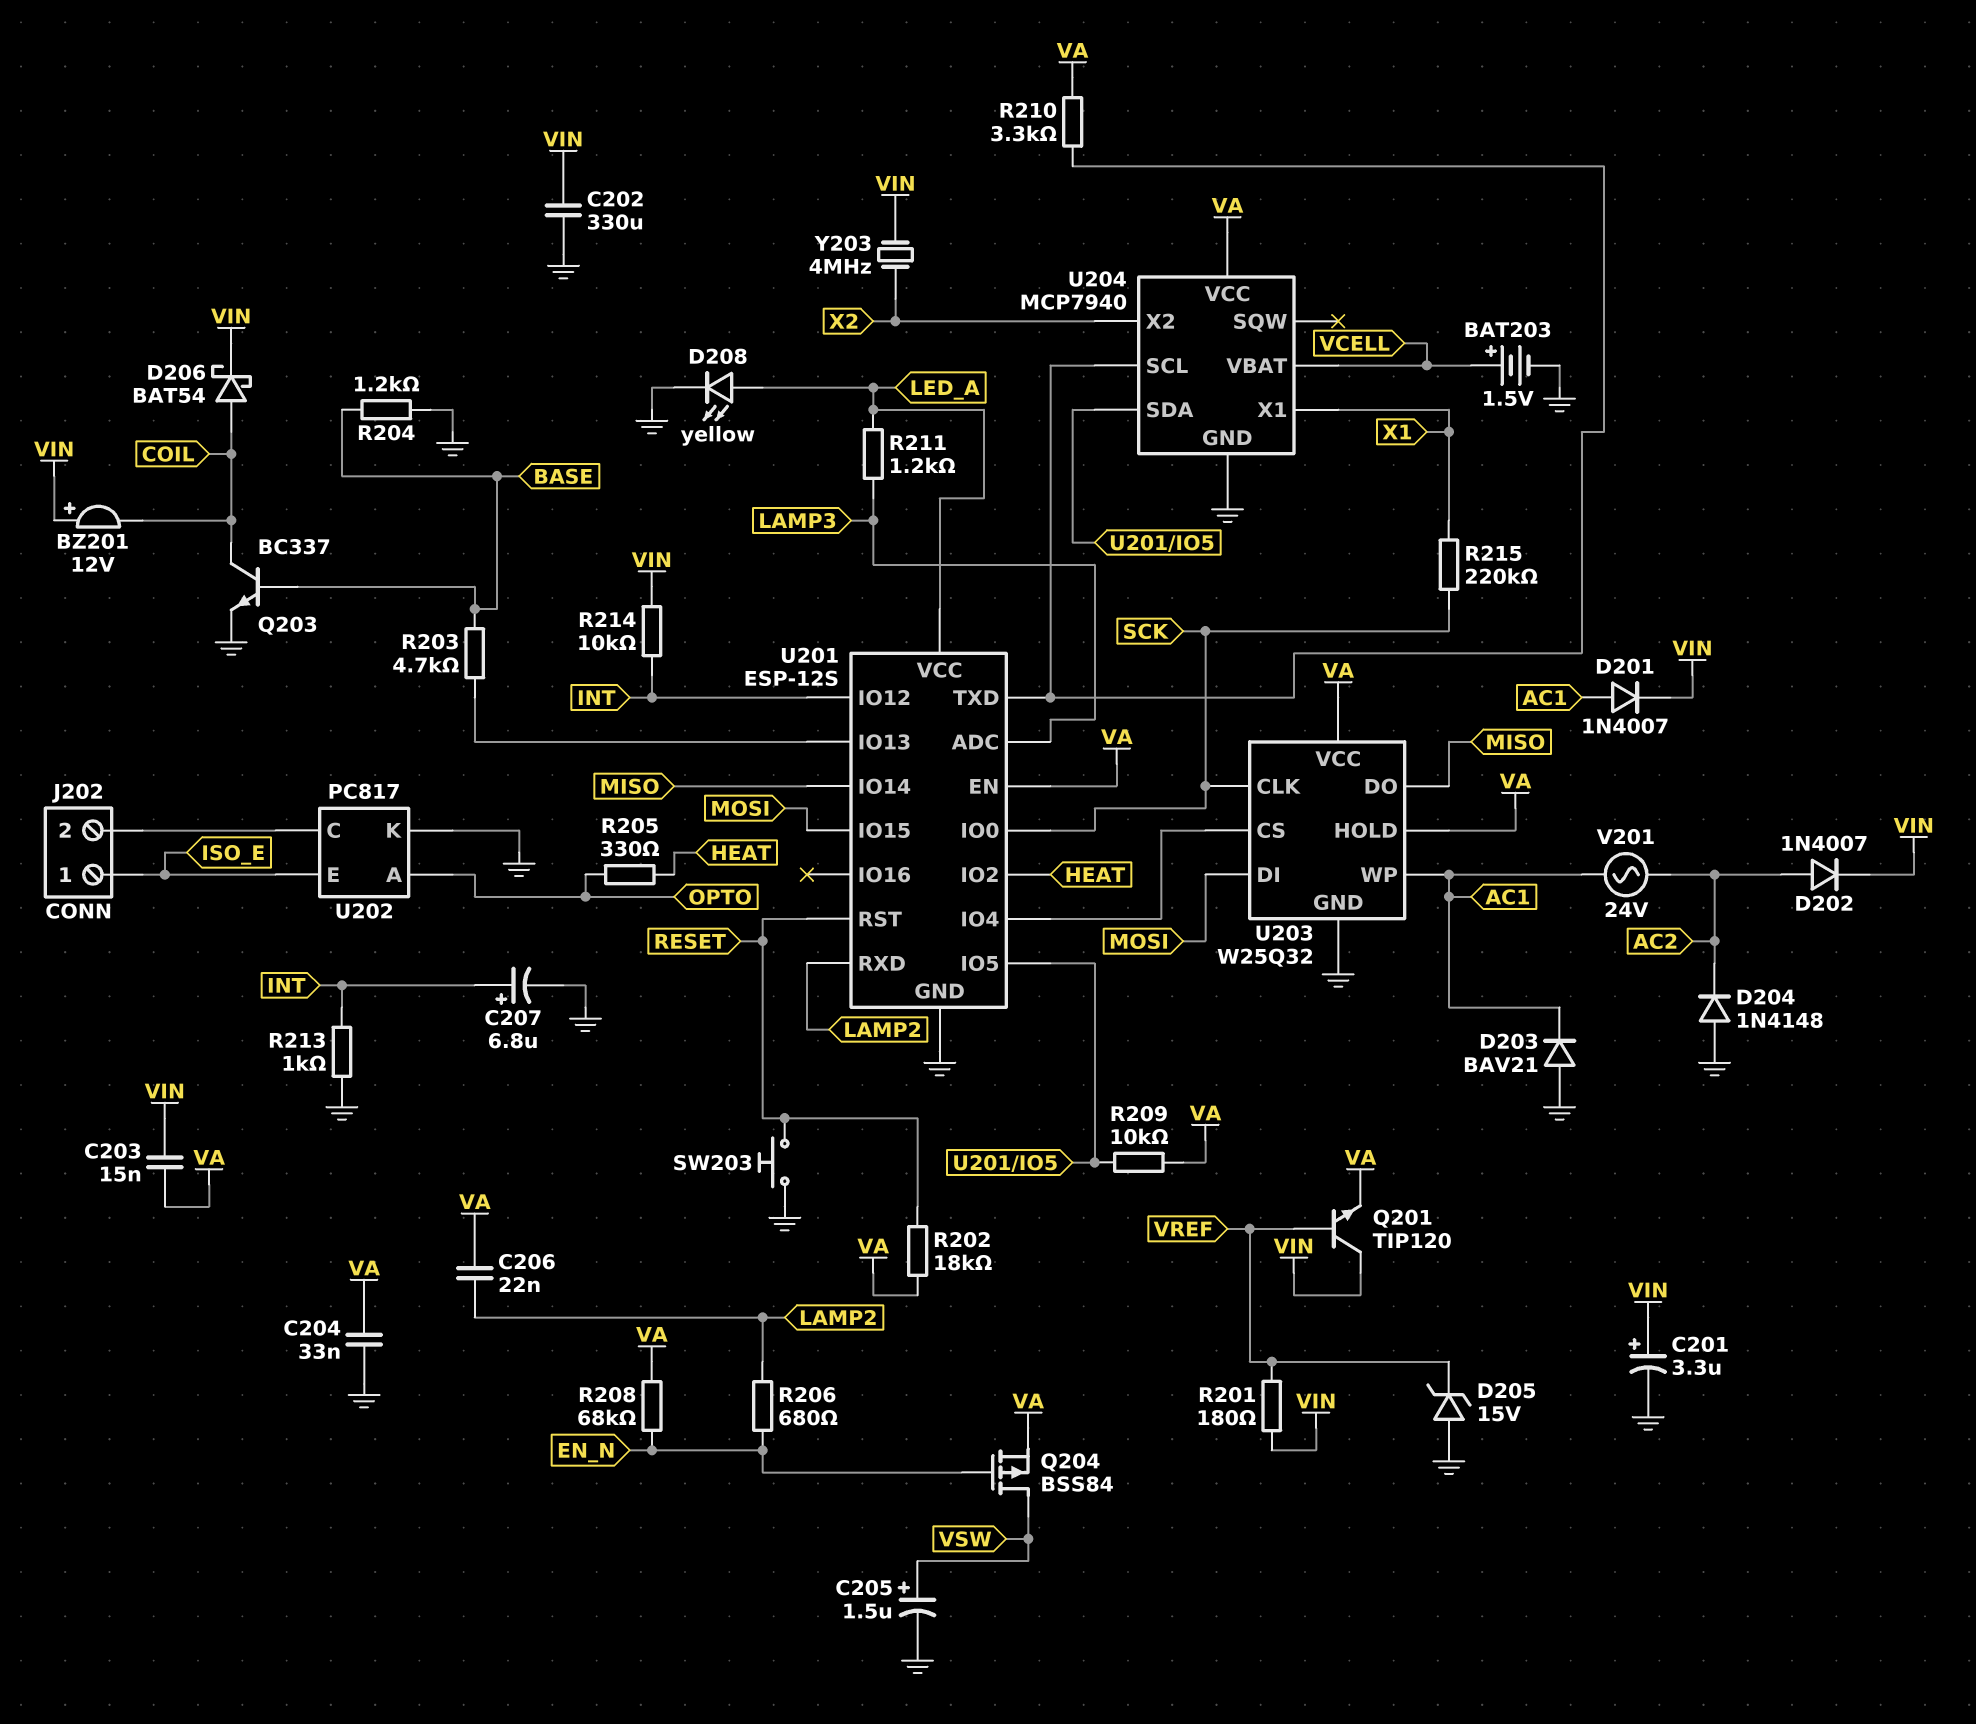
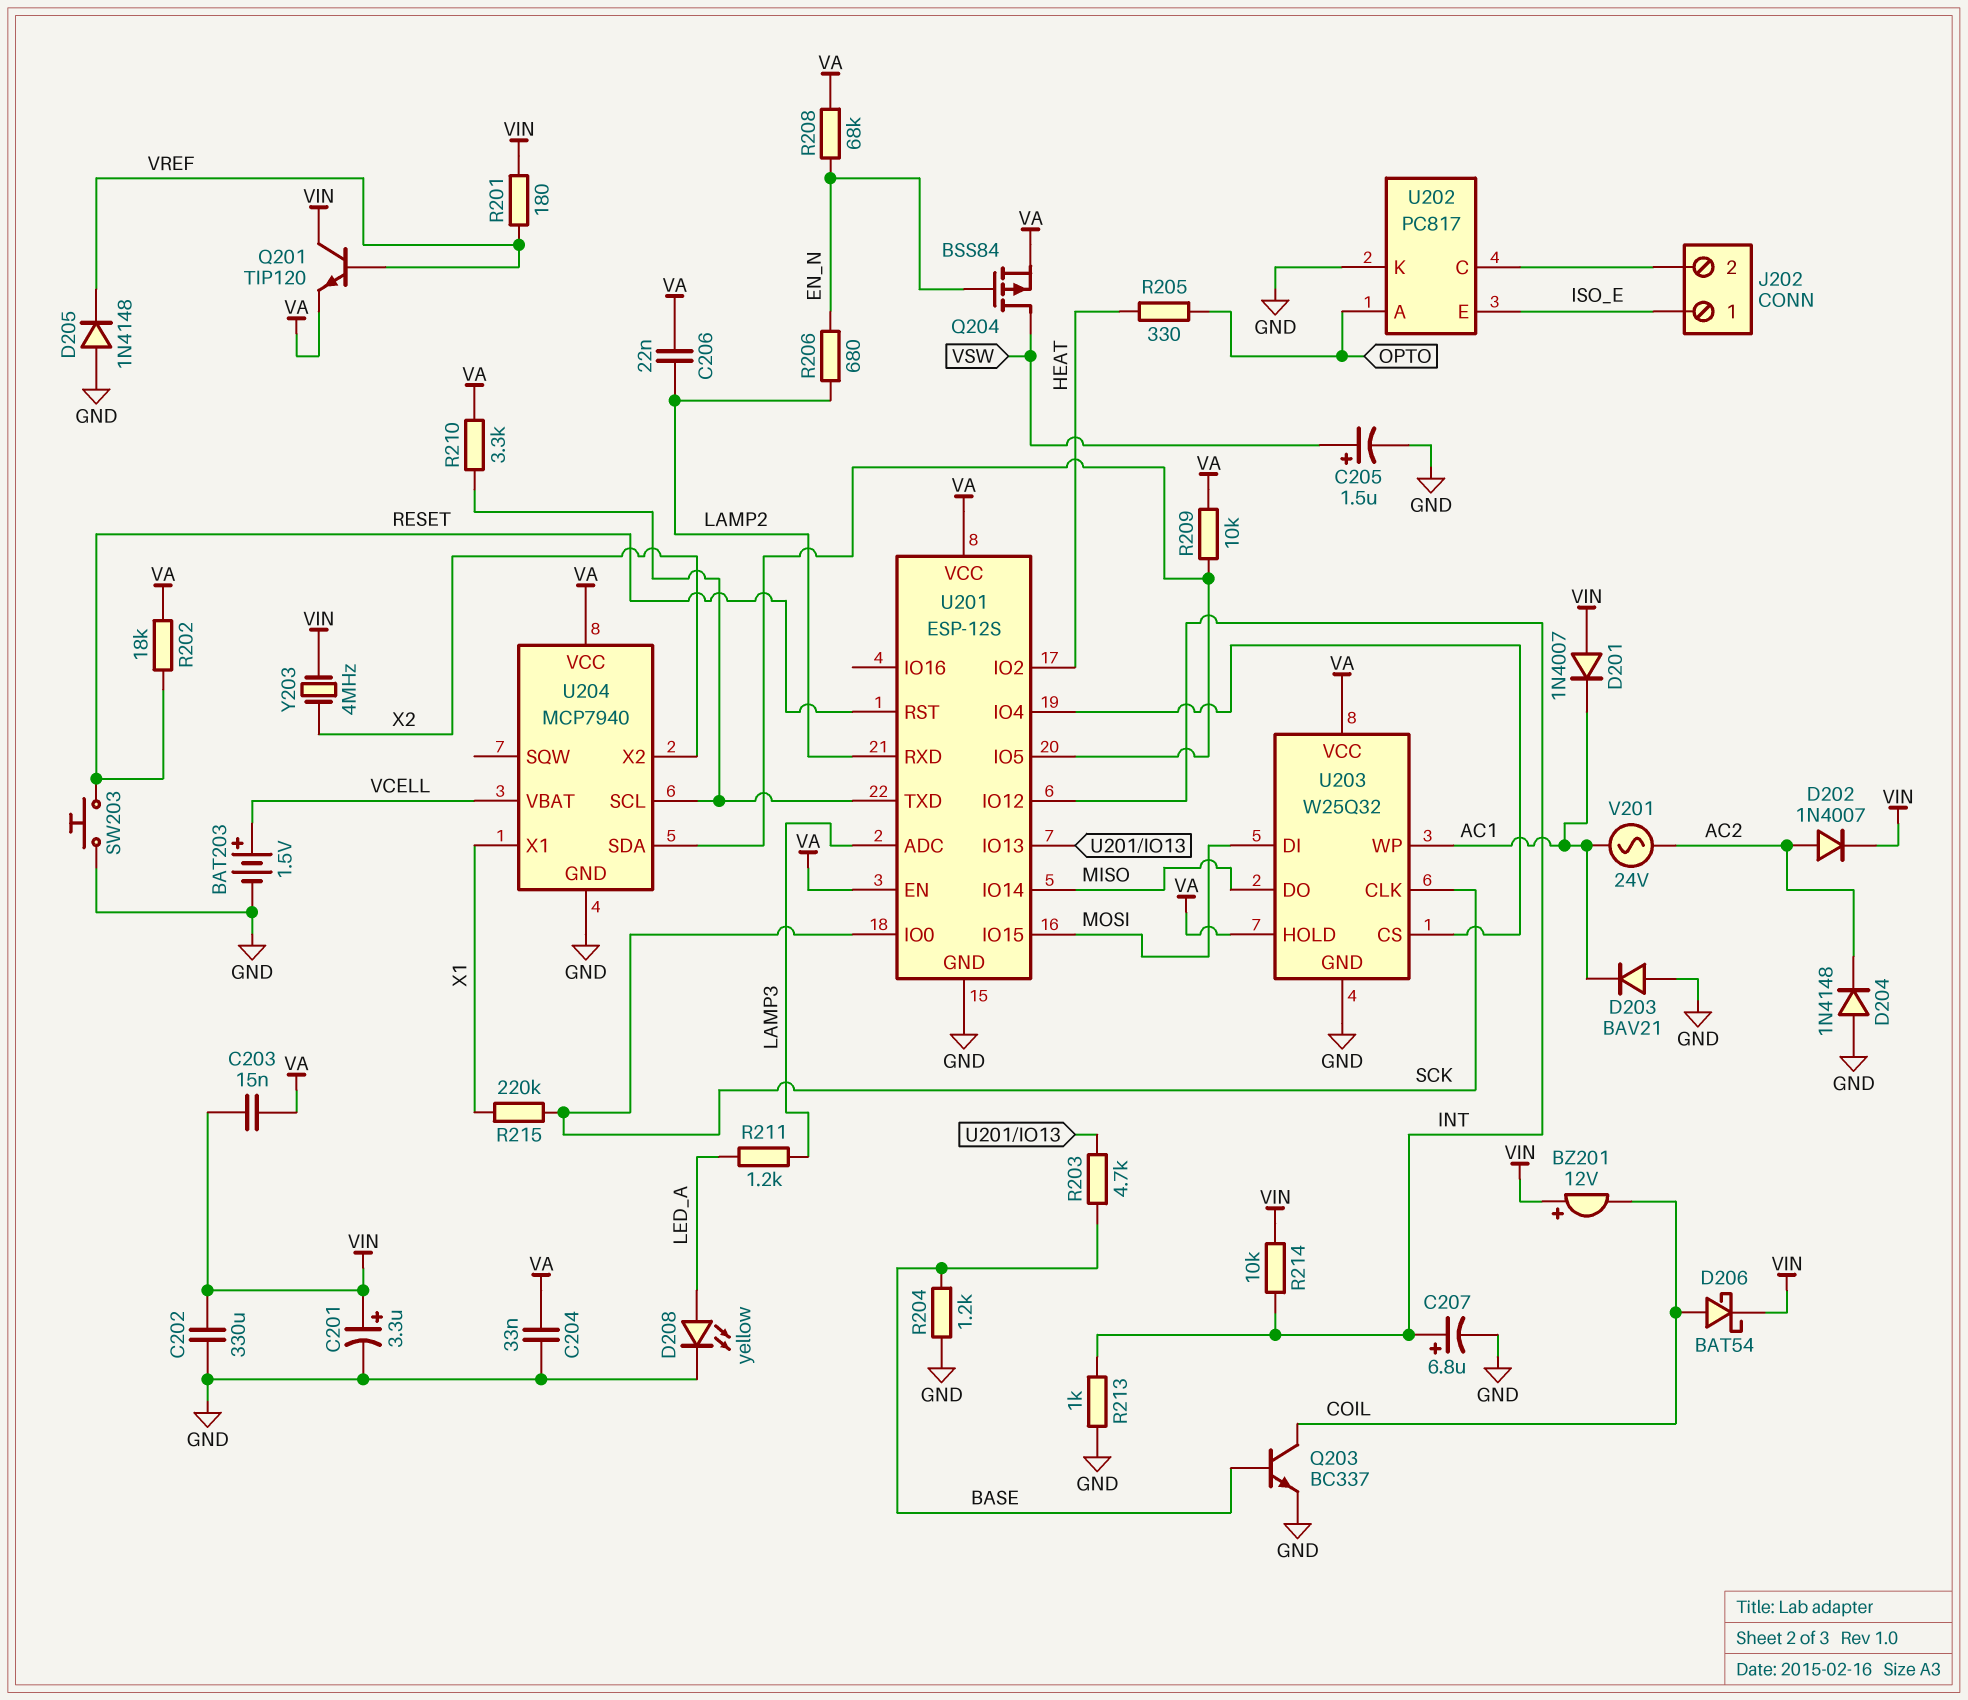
D201: diode 1N4007 (A AC1, K VIN) -> diode 1N4007 (A VIN, K AC1)
D205: zener 15V (A GND, K VREF) -> diode 1N4148 (A GND, K VREF)
U201 pin VCC: LED_A -> VA

